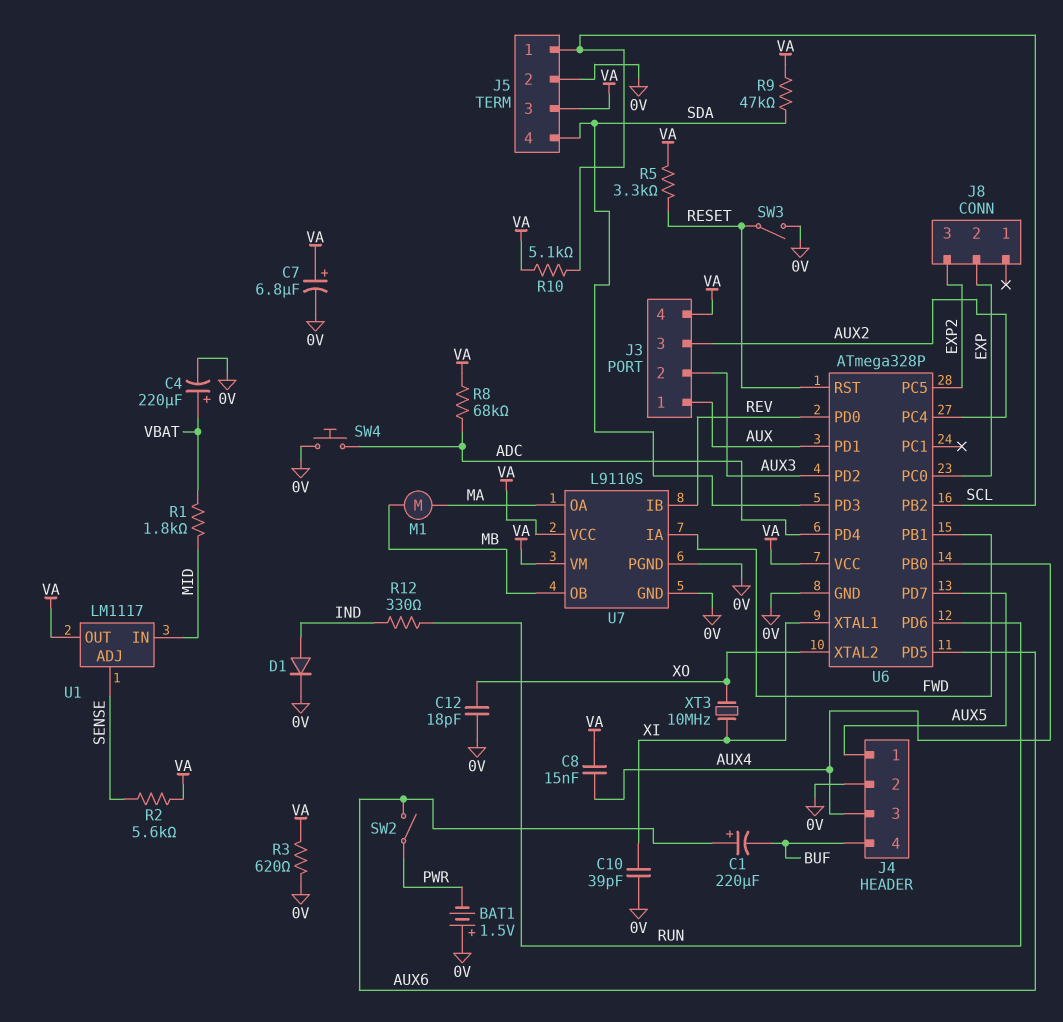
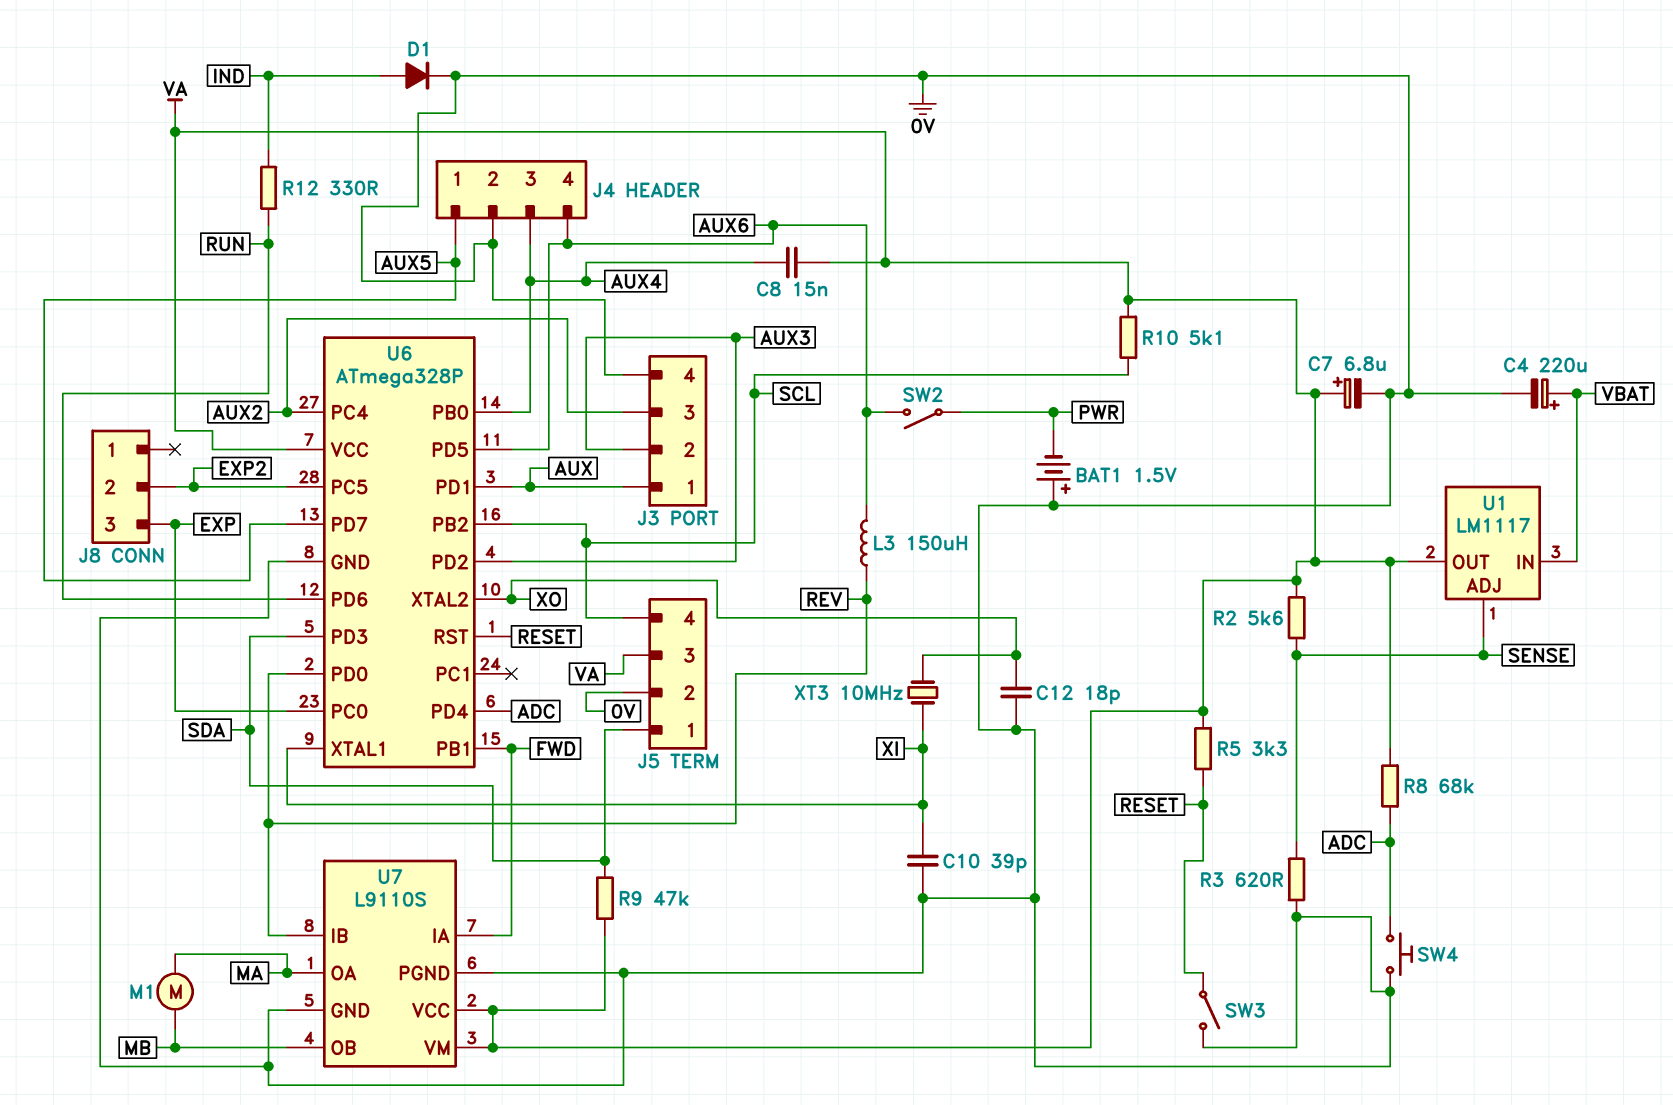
C1: 220uF (plus AUX6, minus BUF) -> none
J3 pin 4: VA -> 0V
J4 pin 4: BUF -> AUX6
J5 pin 1: SCL -> SDA
J5 pin 4: SDA -> SCL
J8 pin 2: EXP -> EXP2
J8 pin 3: EXP2 -> EXP
L3: none -> 150uH (AUX6, REV)
R1: 1.8k (MID, VBAT) -> none
R3: 620 (0V, VA) -> 620 (0V, SENSE)
U1 pin IN: MID -> VBAT

